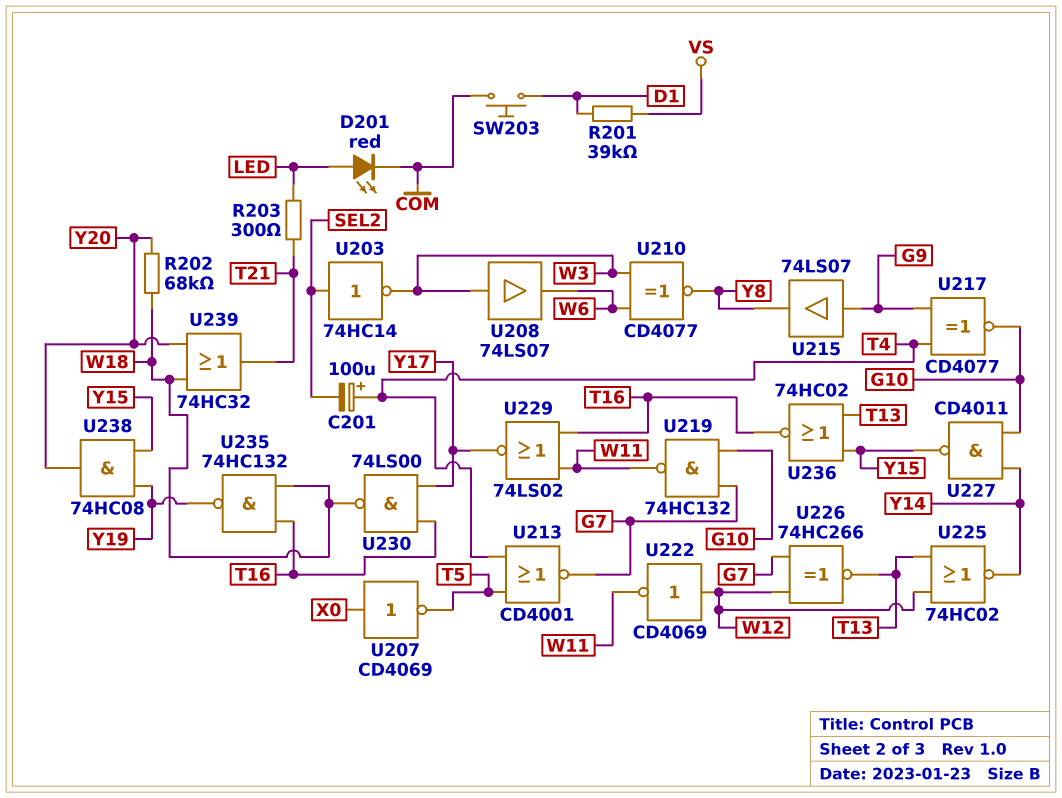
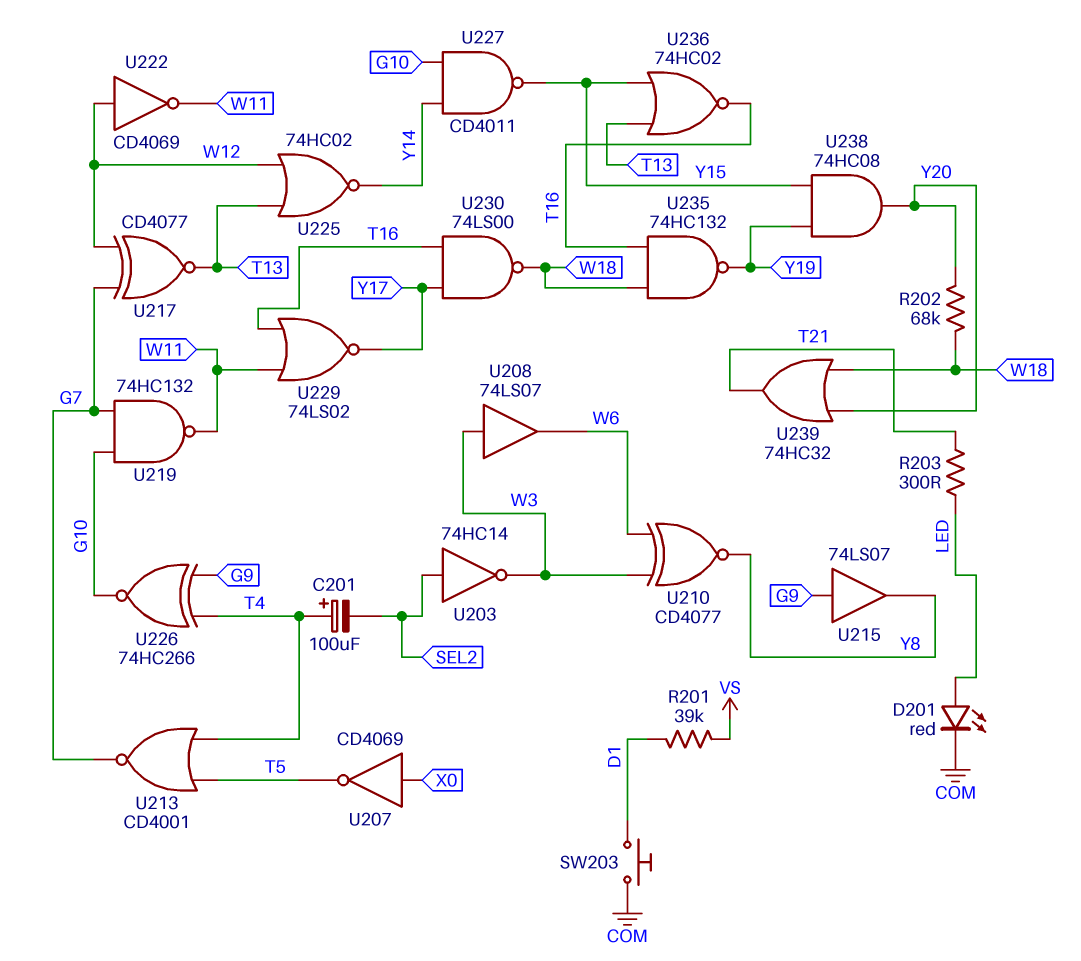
U217: XNOR CD4077 (in G9, in T4, out G10) -> XNOR CD4077 (in G7, in W12, out T13)
U226: XNOR 74HC266 (in G7, in W12, out T13) -> XNOR 74HC266 (in G9, in T4, out G10)

